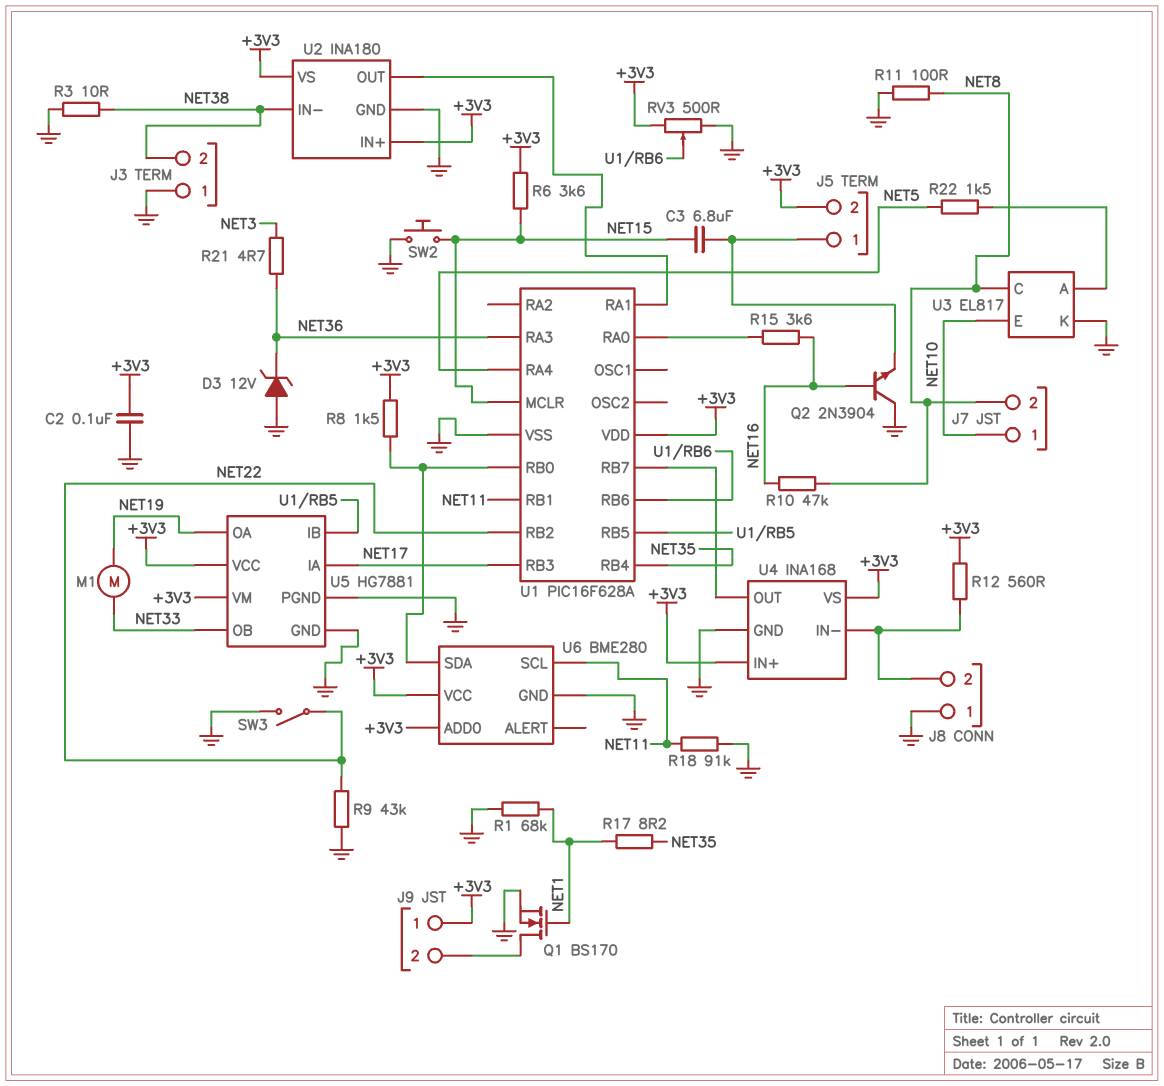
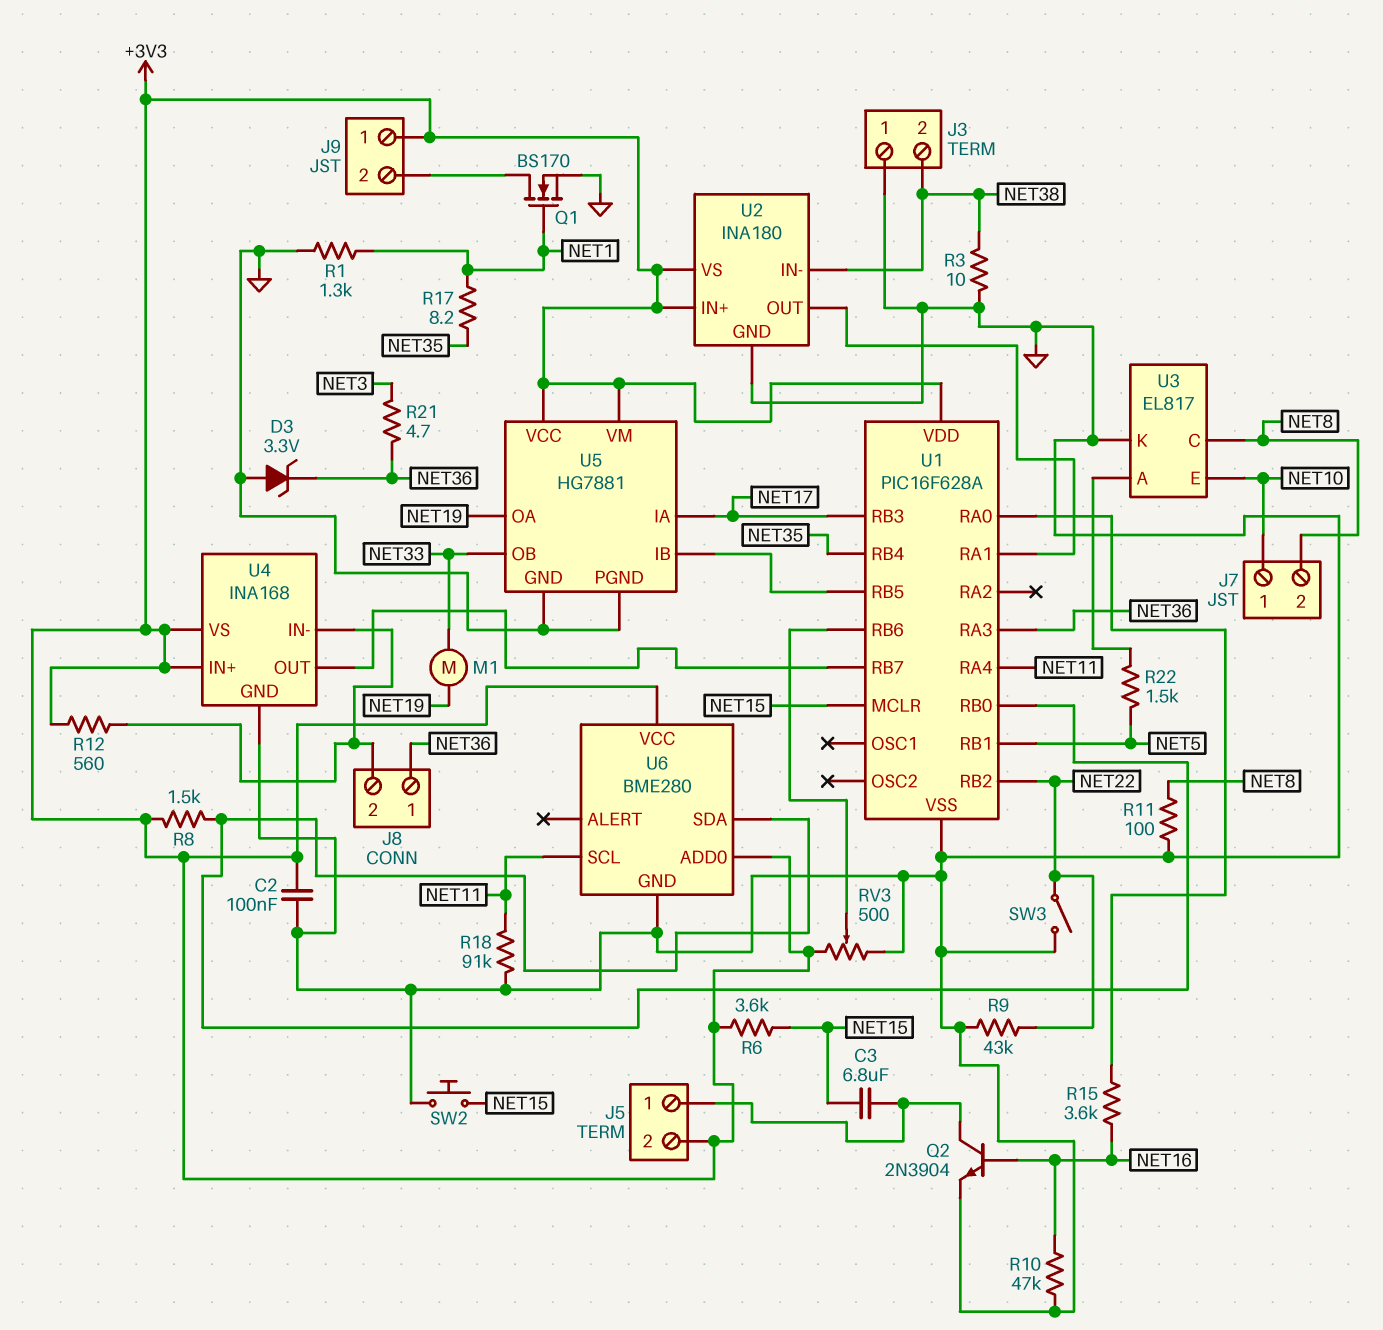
D3: zener 12V (A GND, K NET36) -> zener 3.3V (A GND, K NET36)
J8 pin 1: GND -> NET36
Q2: NPN 2N3904 (B NET16, C GND, E J5/1) -> NPN 2N3904 (B NET16, C J5/1, E GND)
R1: 68k (GND, NET1) -> 1.3k (GND, NET1)
R10: 47k (NET8, NET16) -> 47k (GND, NET16)
U1 pin RA4: NET5 -> NET11
U1 pin RB1: NET11 -> NET5

